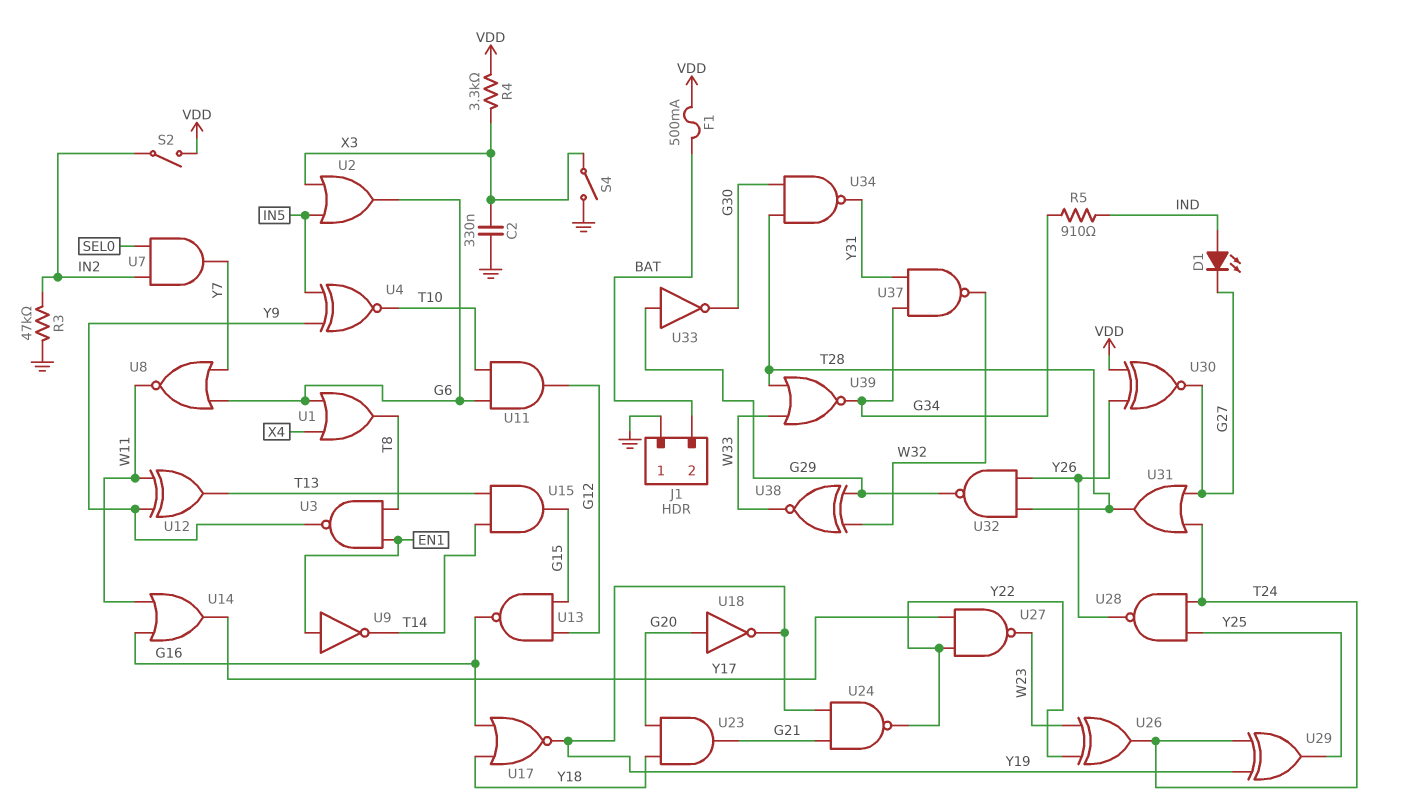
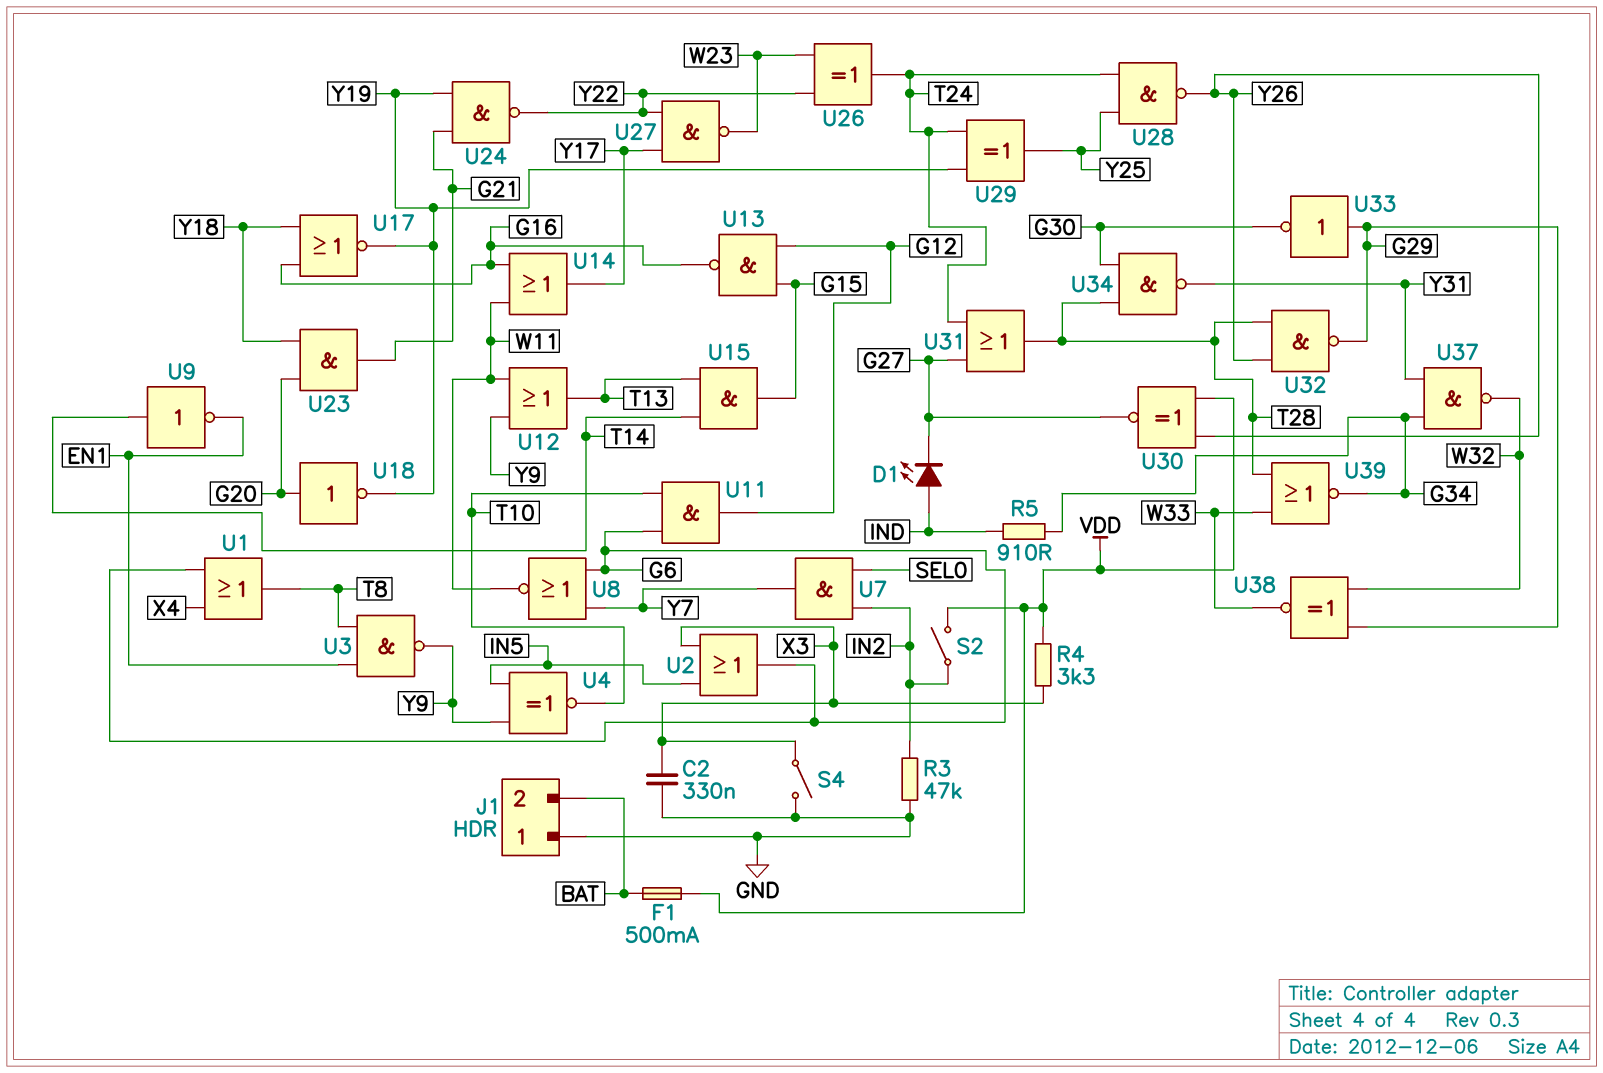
U9: NOT (in EN1, out T14) -> NOT (in T14, out EN1)
U12: XOR (in W11, in Y9, out T13) -> OR (in W11, in Y9, out T13)

